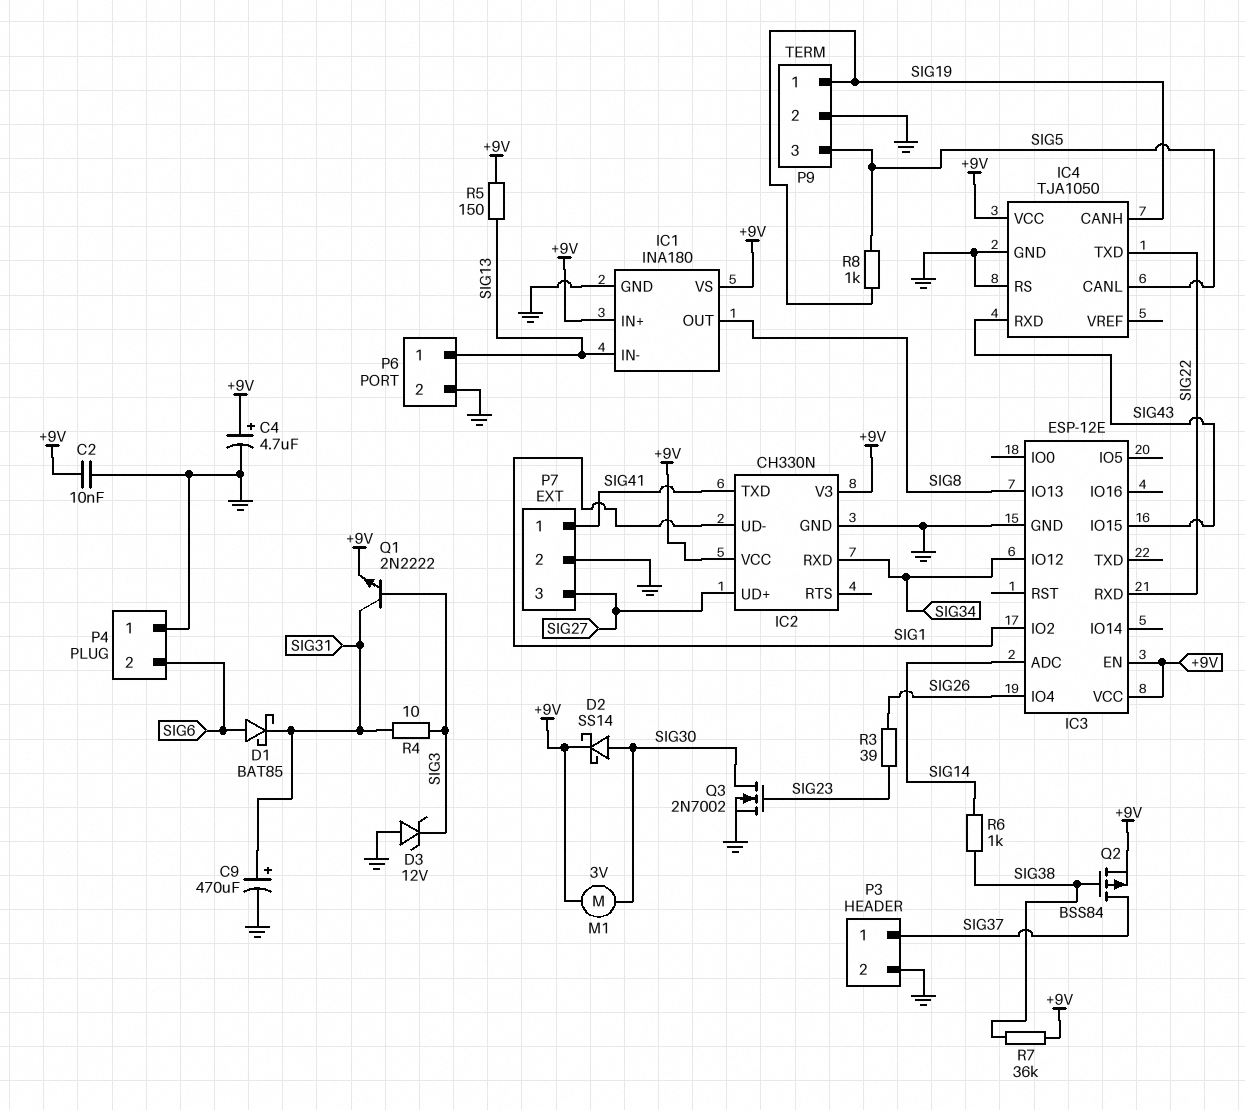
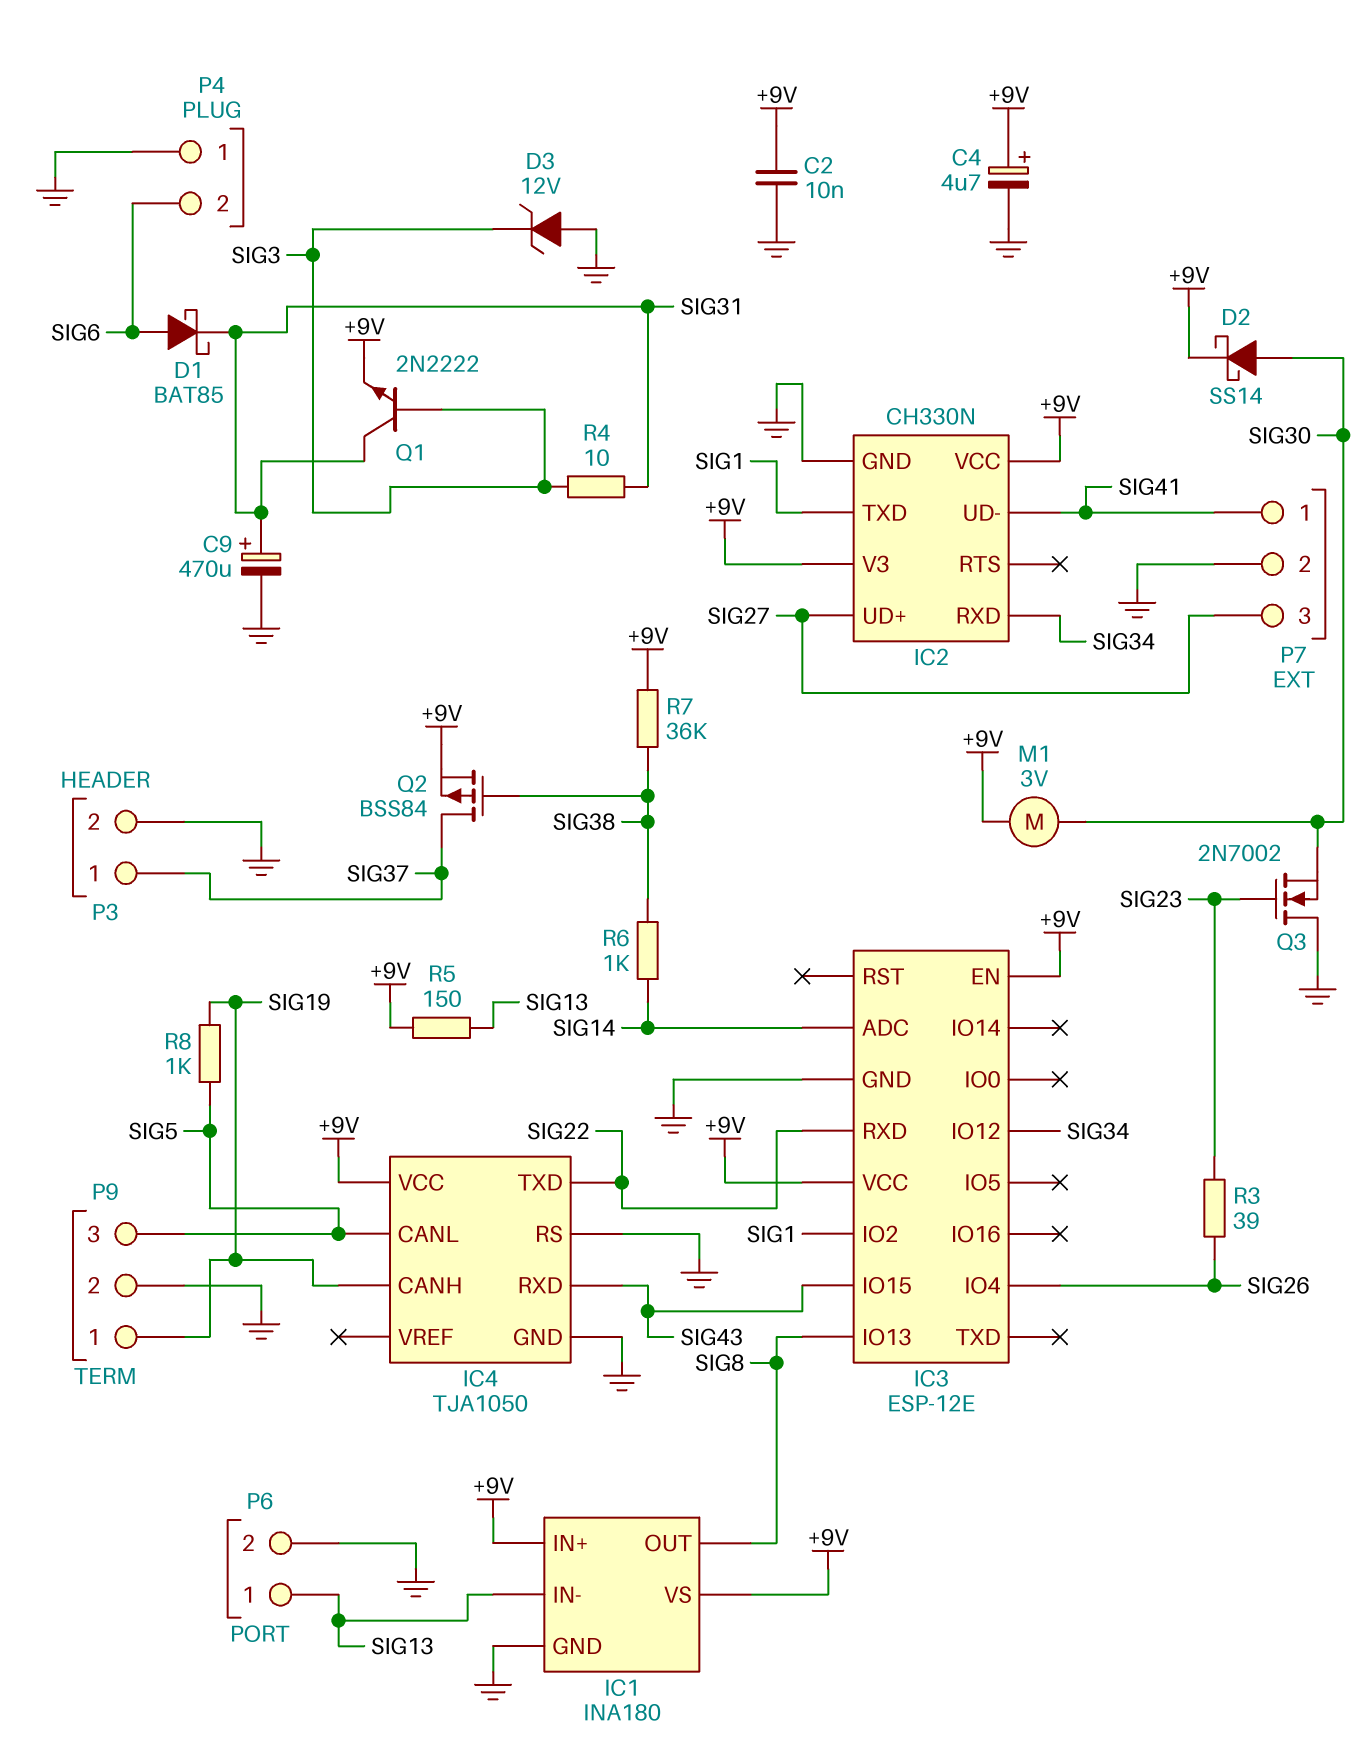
IC2 pin TXD: SIG41 -> SIG1
IC2 pin UD-: SIG1 -> SIG41
Q3: NMOS 2N7002 (G SIG23, D SIG30, S GND) -> NMOS 2N7002 (G SIG23, D GND, S SIG30)

